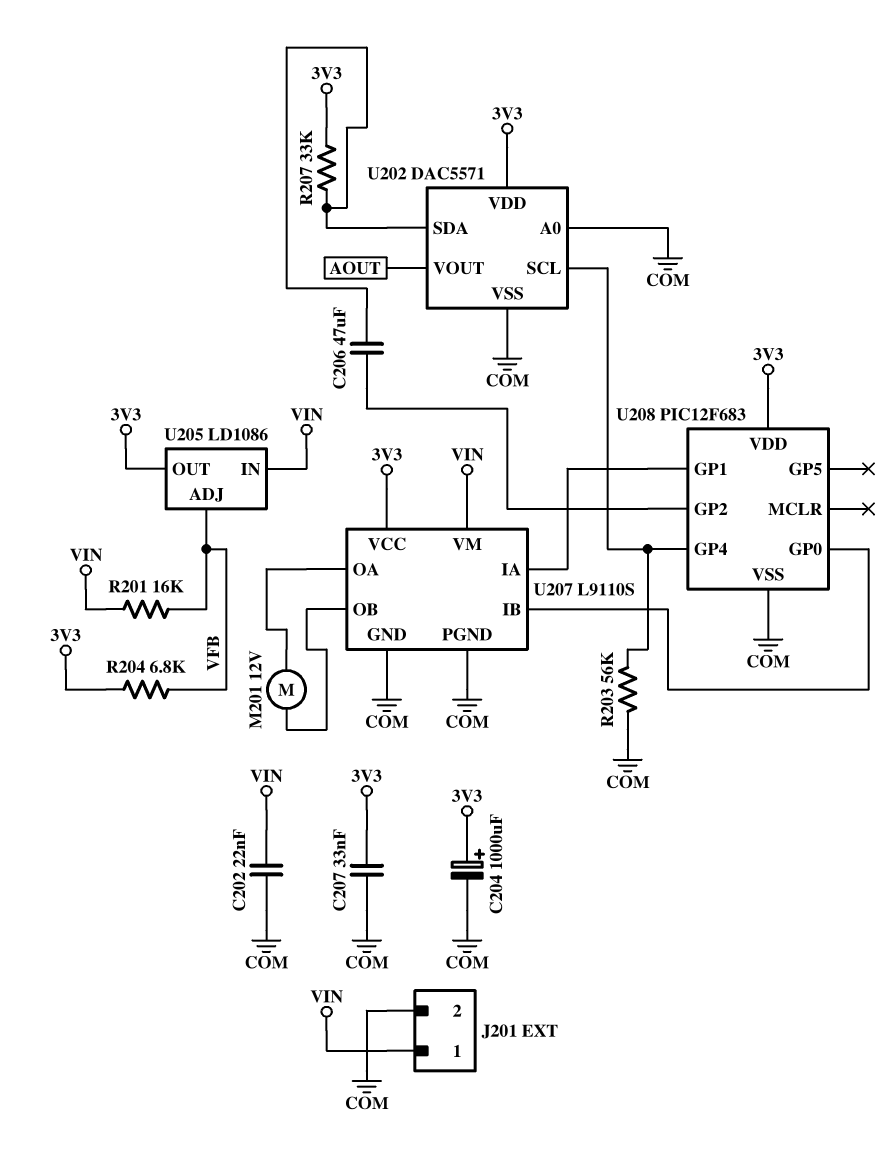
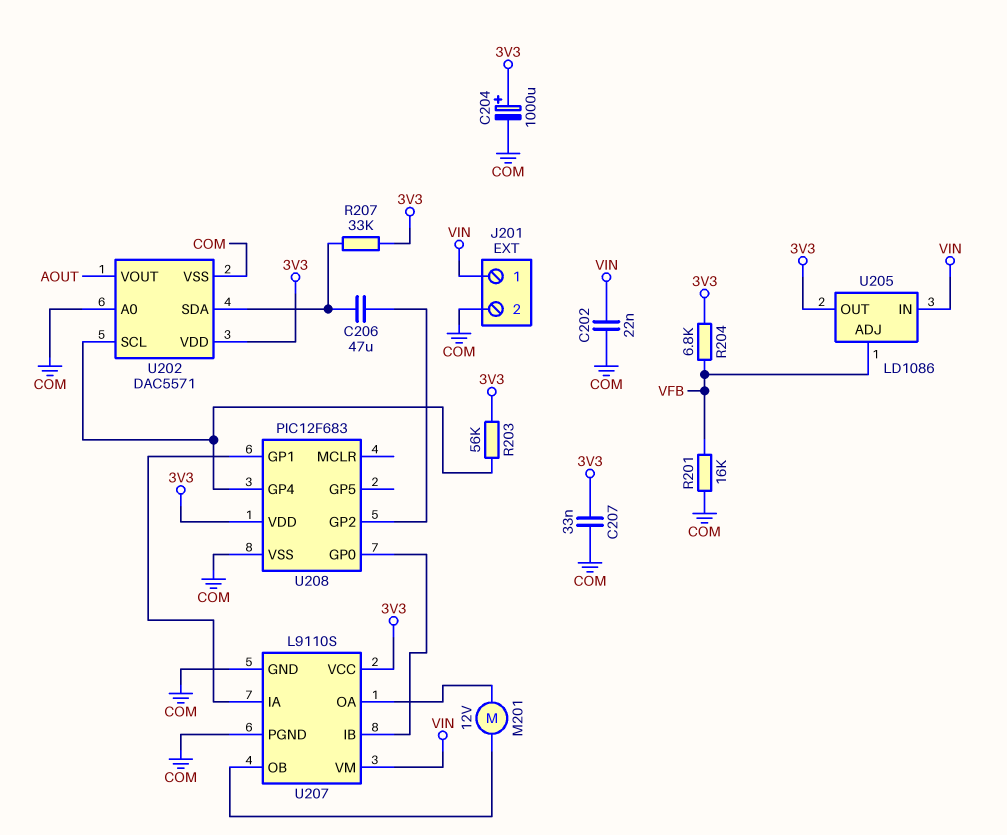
R201: 16k (VFB, VIN) -> 16k (COM, VFB)
R203: 56k (COM, U202/SCL) -> 56k (3V3, U202/SCL)

